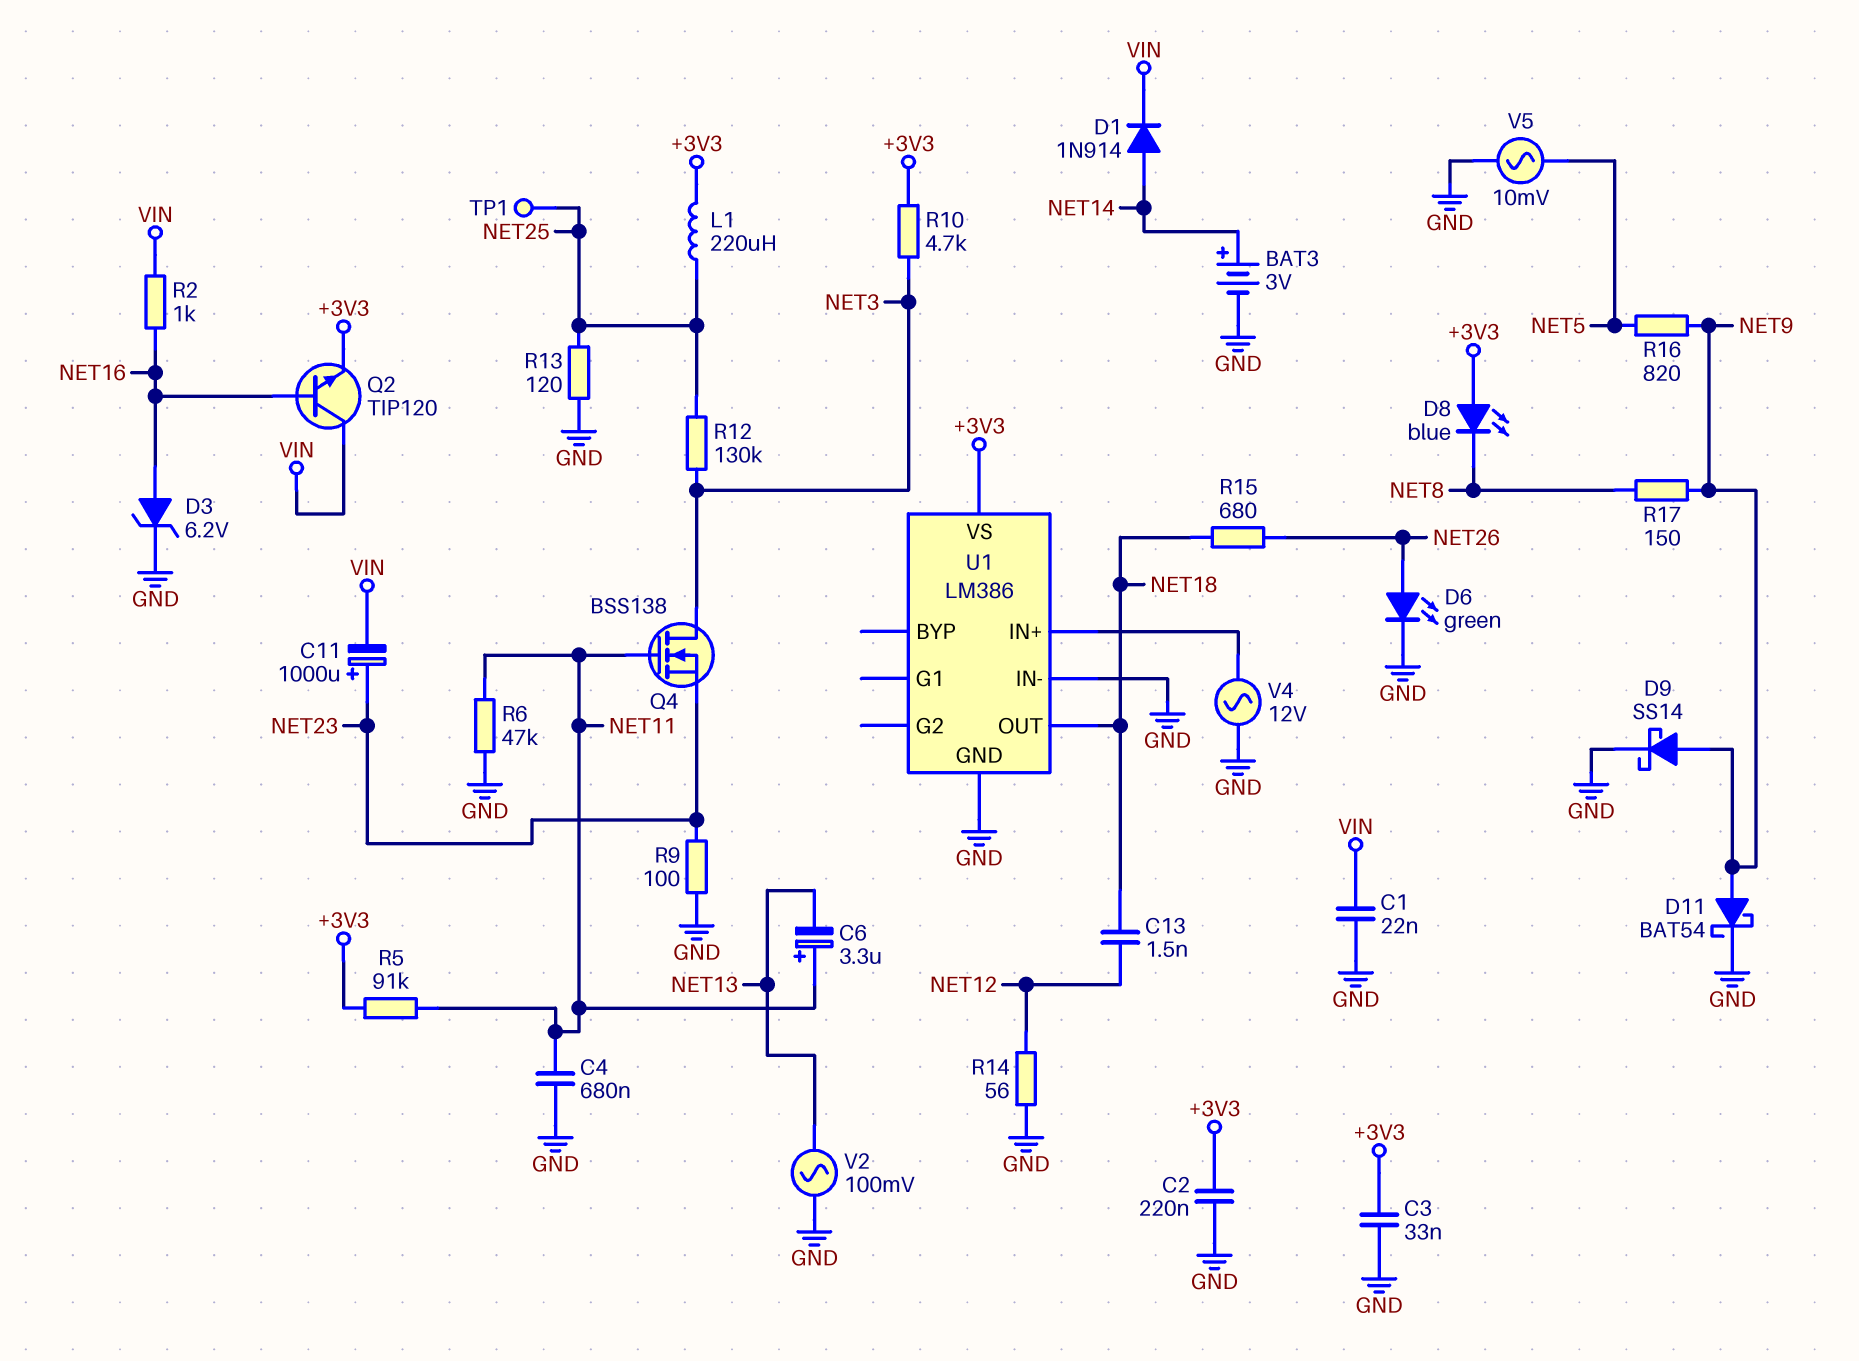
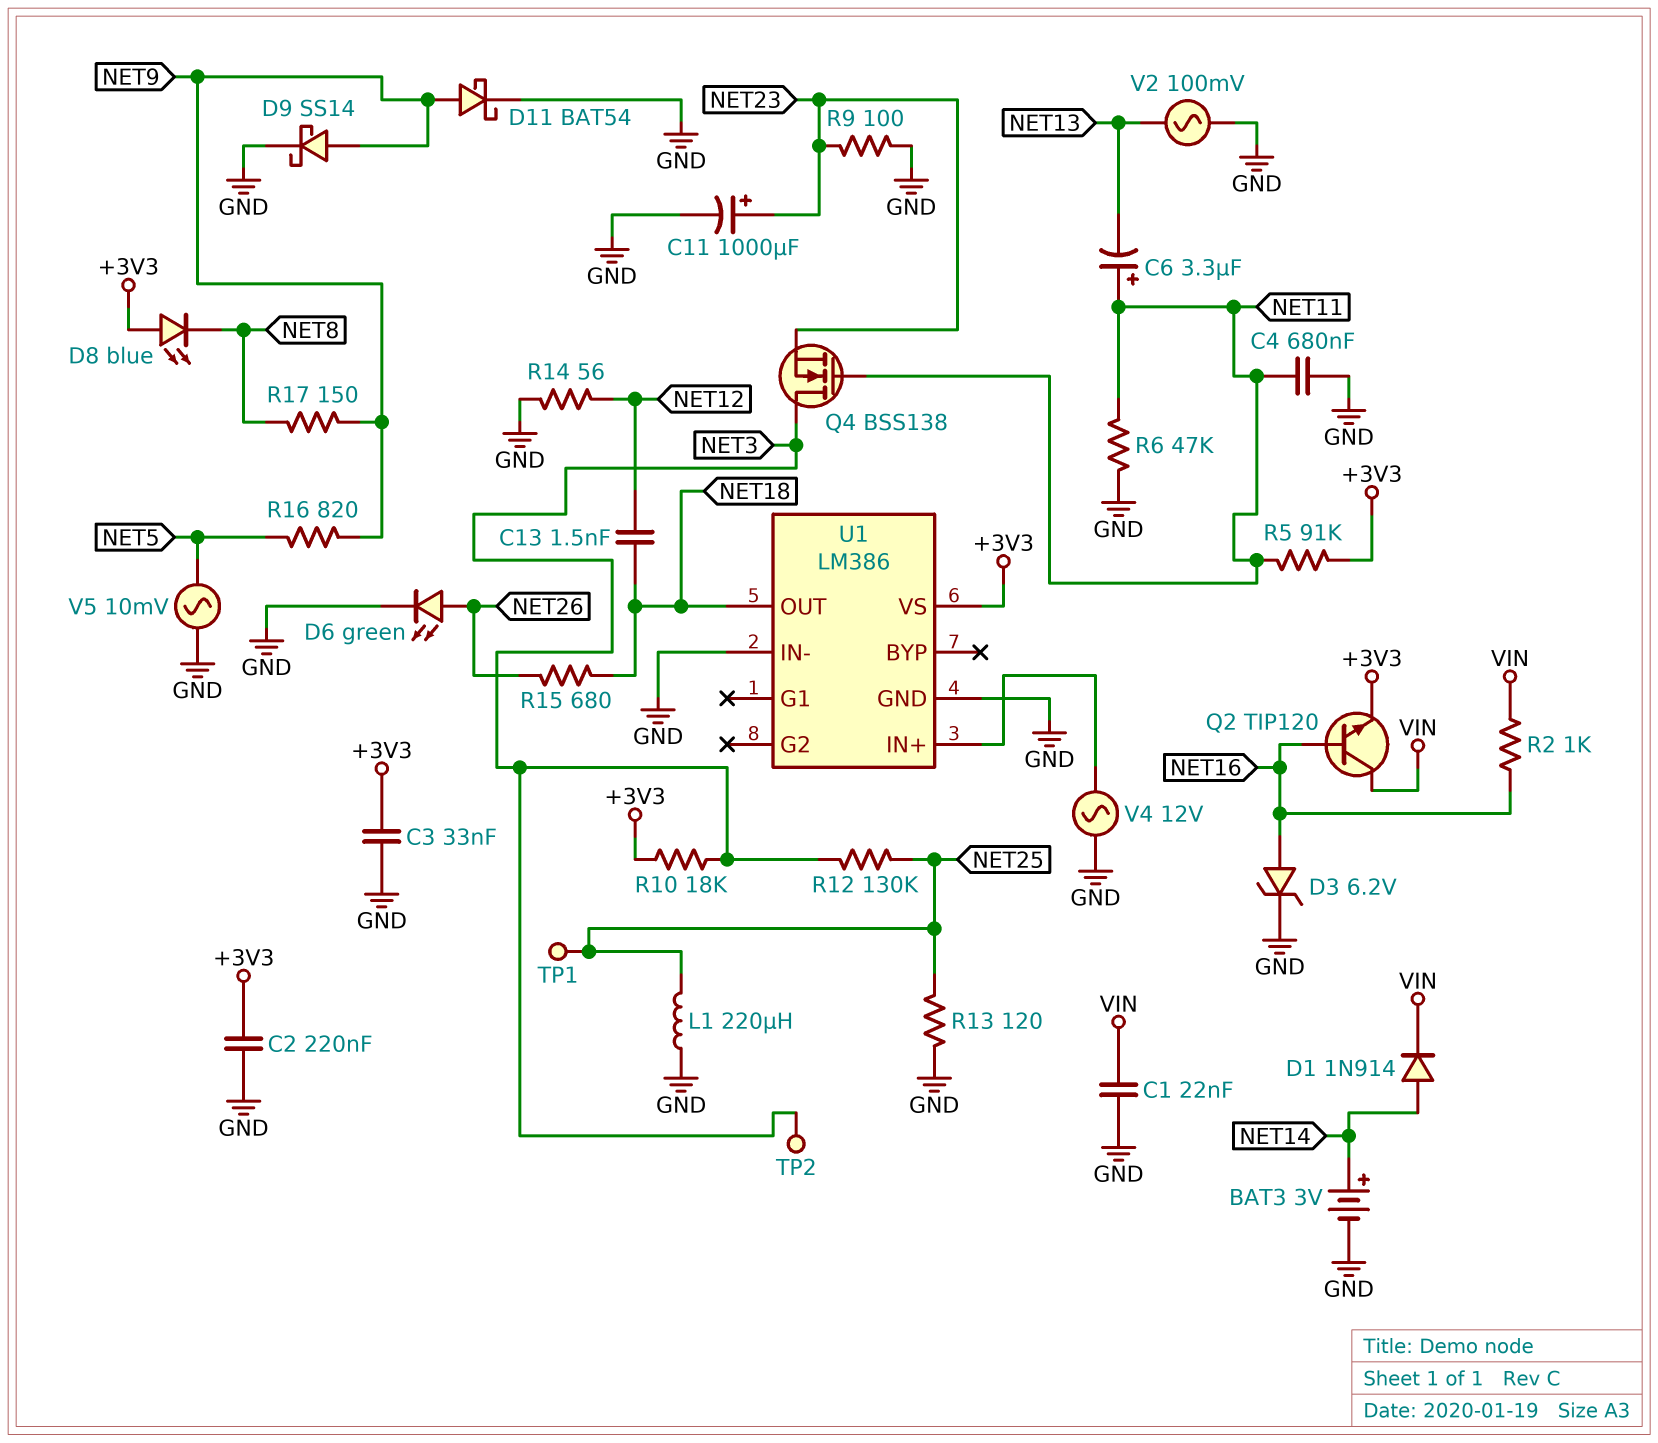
C11: 1000uF (plus NET23, minus VIN) -> 1000uF (plus NET23, minus GND)
L1: 220uH (+3V3, NET25) -> 220uH (GND, NET25)
R10: 4.7k (+3V3, NET3) -> 18k (+3V3, NET3)
TP2: none -> test point (NET3)

